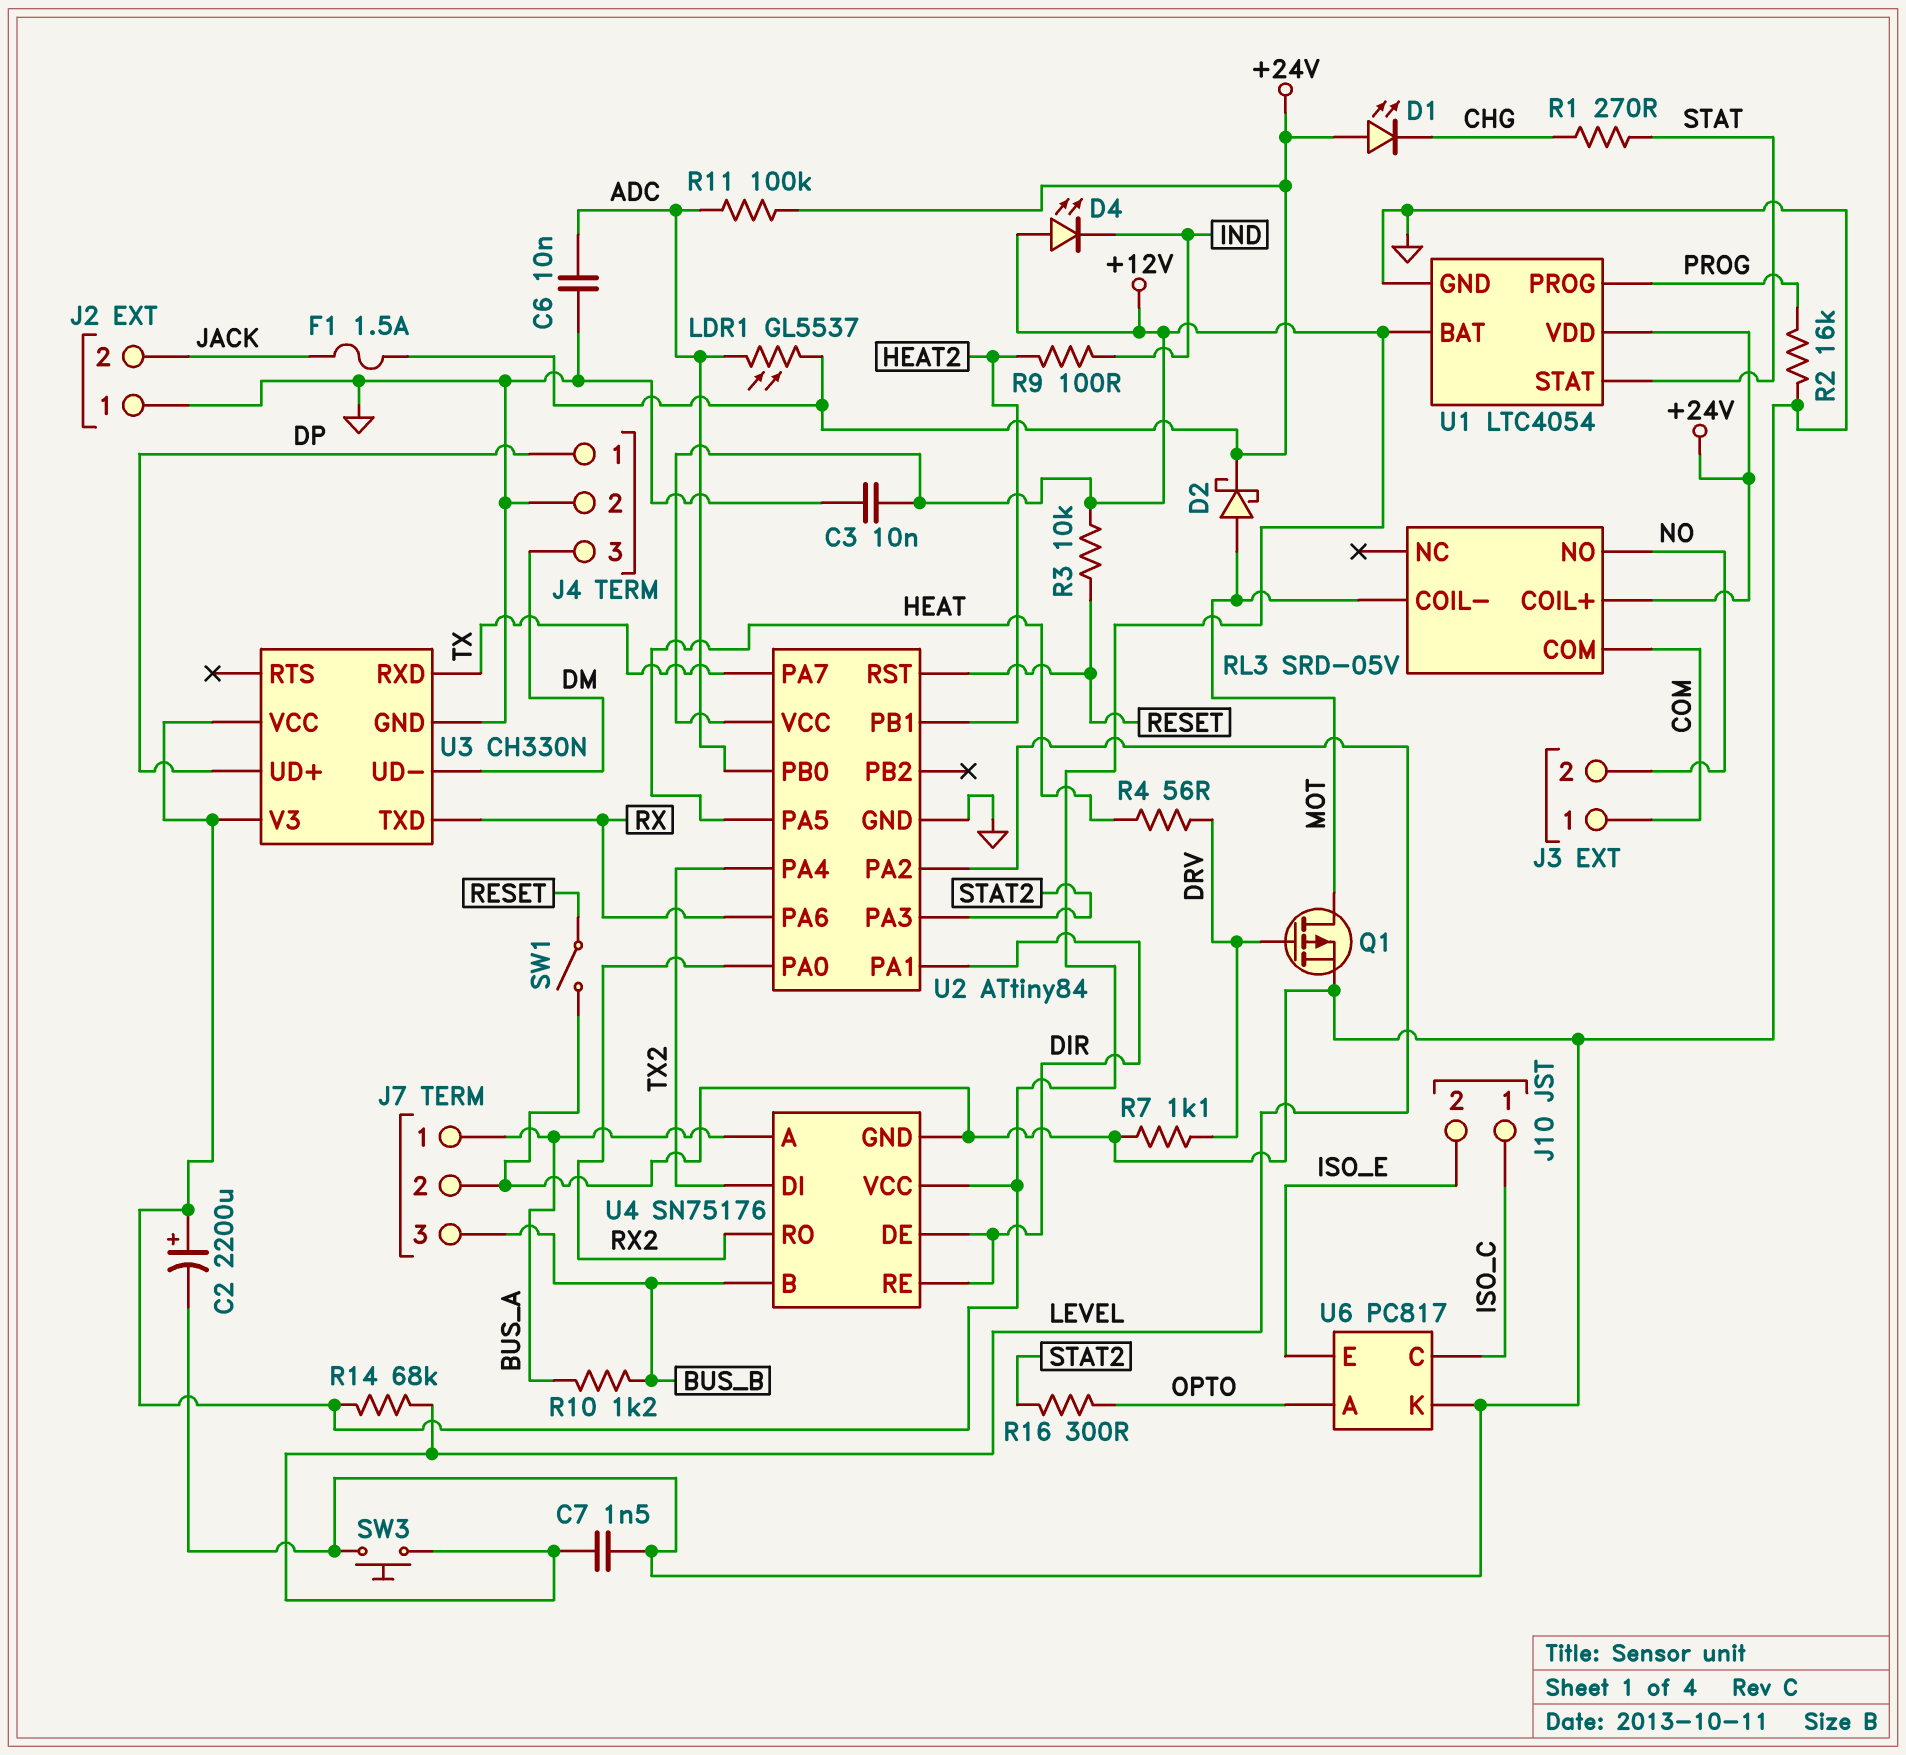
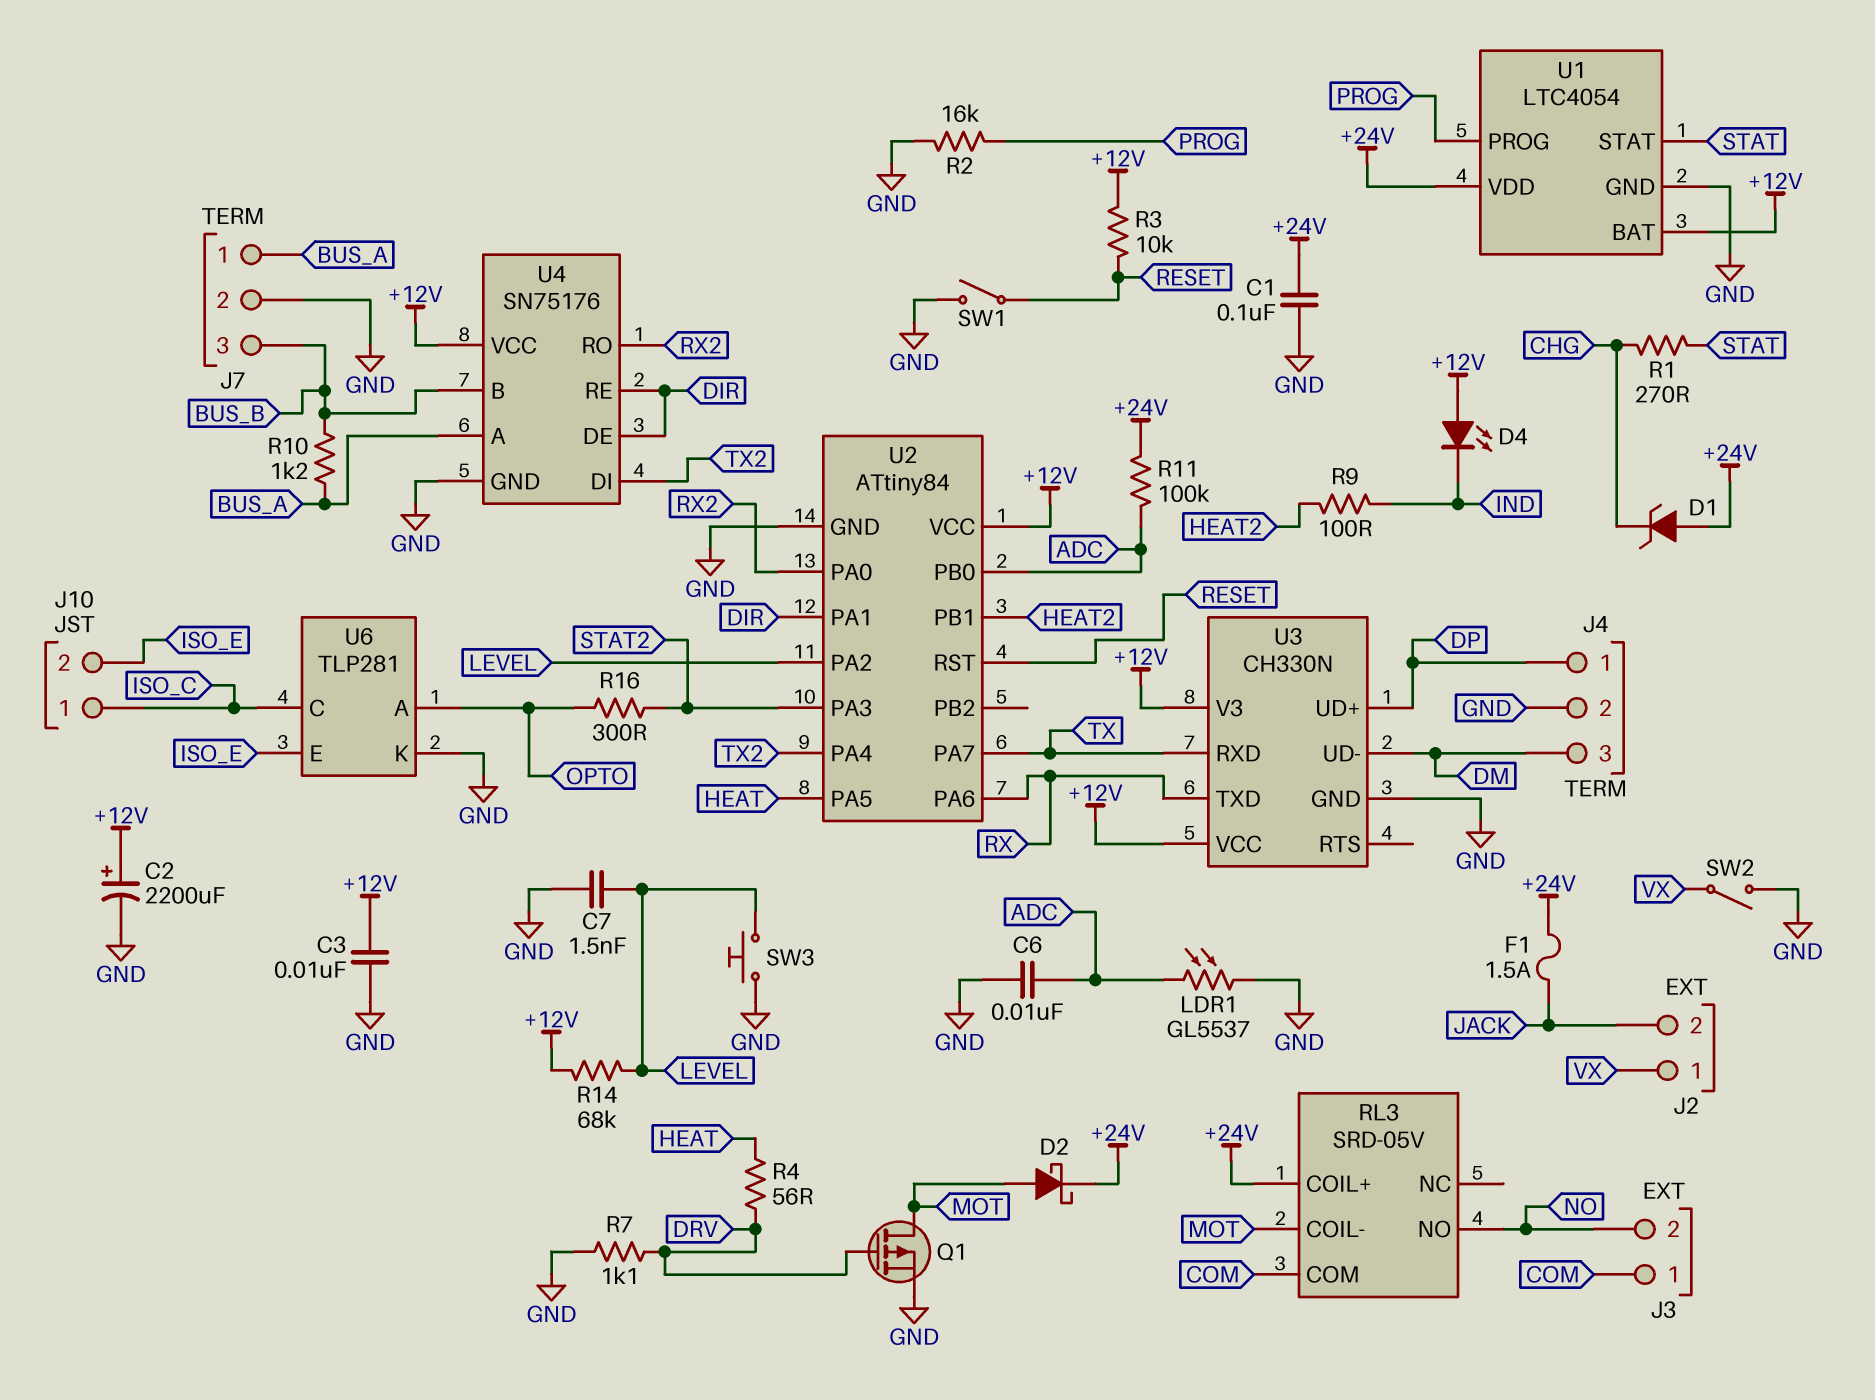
C1: none -> 100nF (+24V, GND)
D1: LED (A +24V, K CHG) -> zener (A +24V, K CHG)
J2 pin 1: GND -> VX
LDR1: GL5537 (+24V, ADC) -> GL5537 (ADC, GND)
SW2: none -> switch (GND, VX)
U6: PC817 -> TLP281

